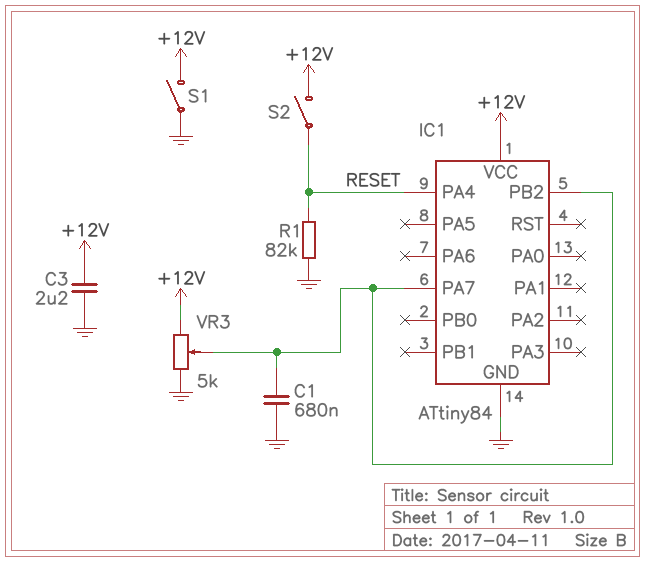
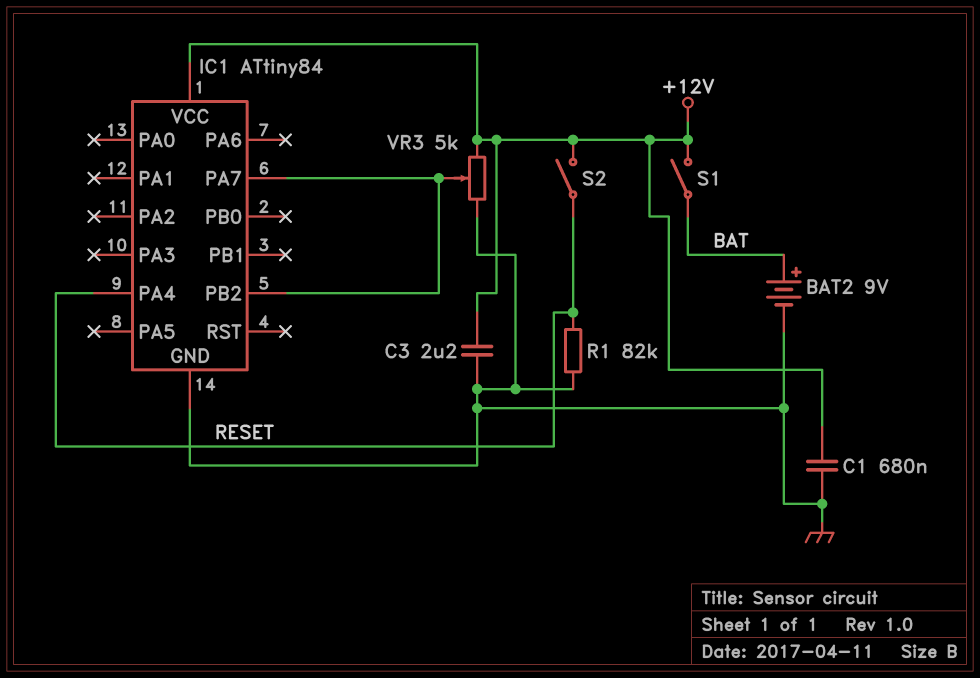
BAT2: none -> 9V (plus BAT, minus GND)
C1: 680nF (GND, IC1/PA7) -> 680nF (+12V, GND)
S1: switch (+12V, GND) -> switch (+12V, BAT)

